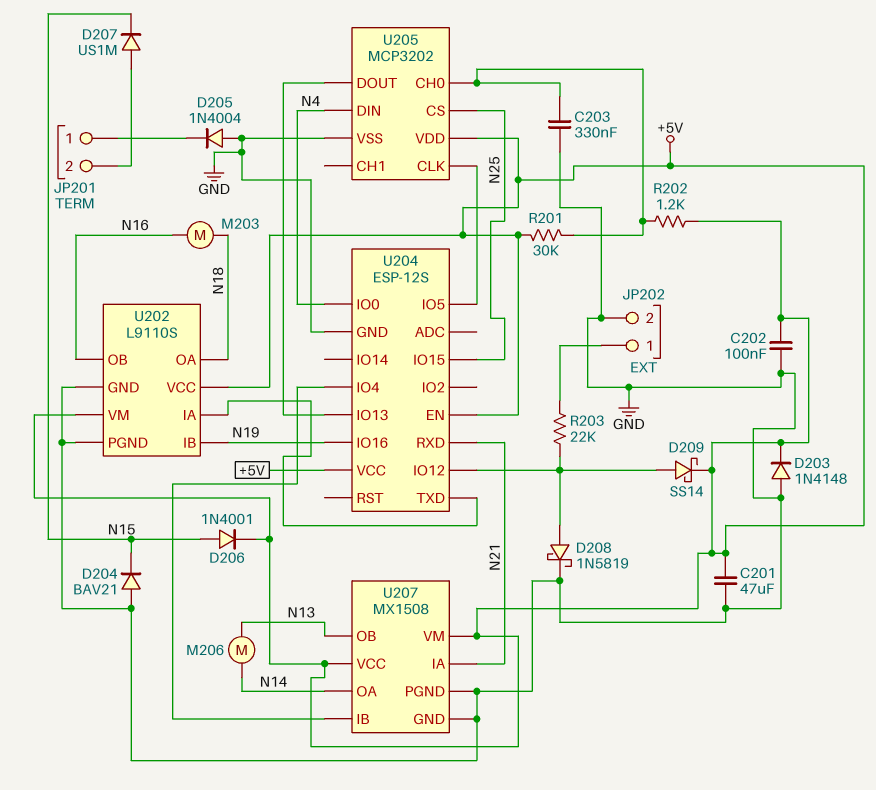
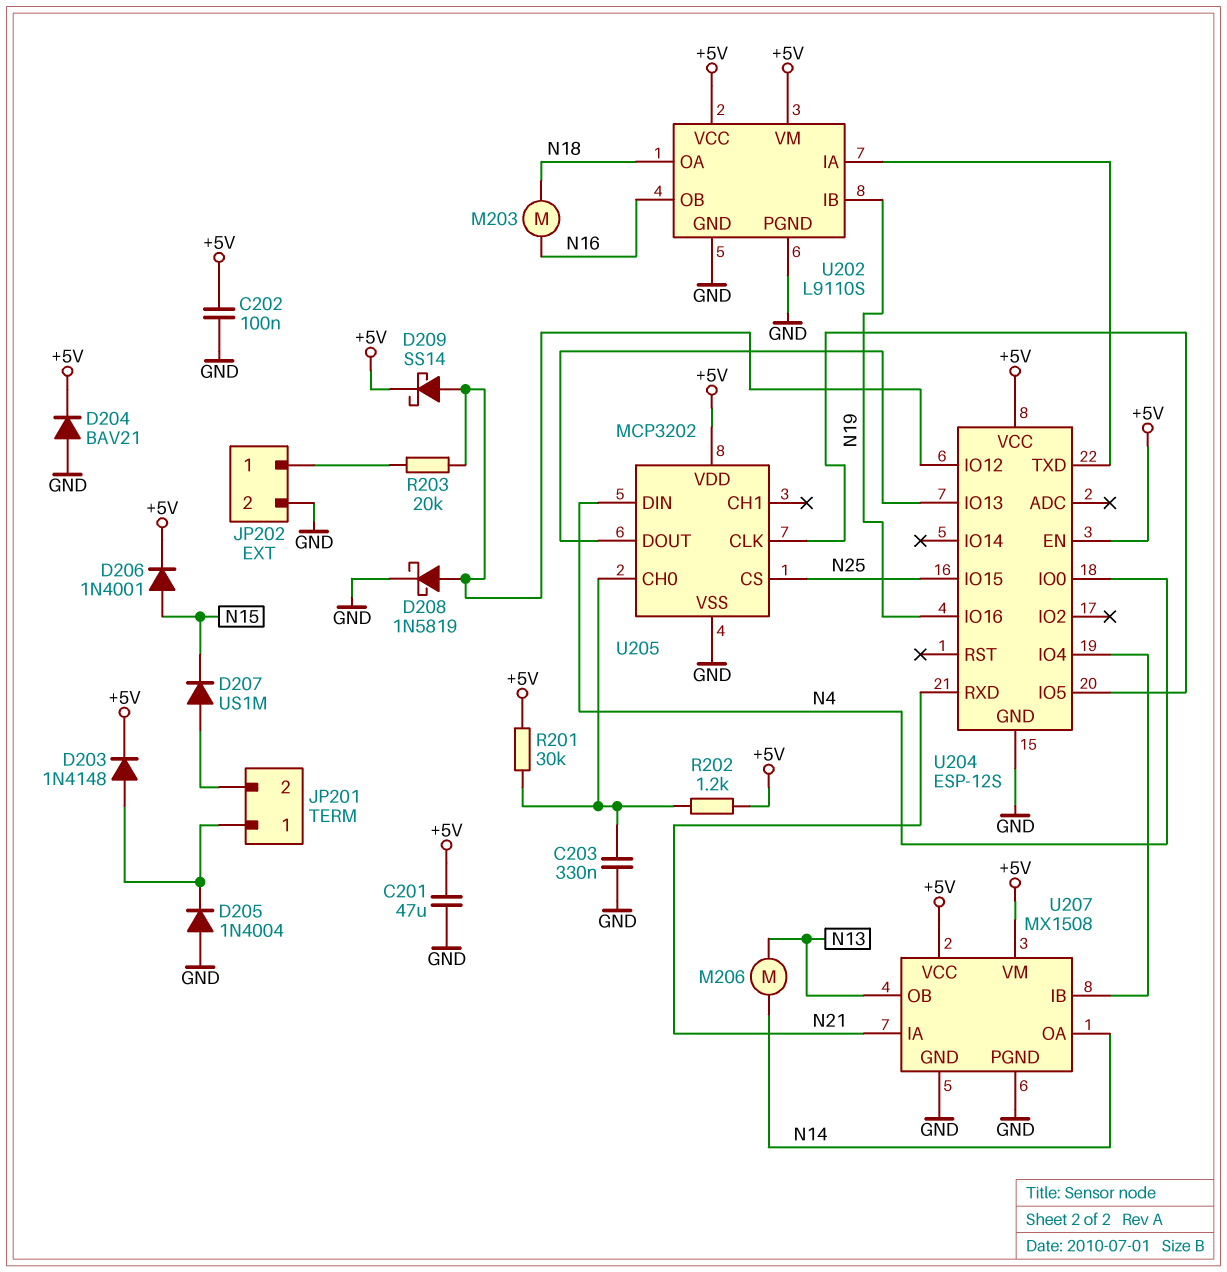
D203: diode 1N4148 (A GND, K +5V) -> diode 1N4148 (A JP201/1, K +5V)
D204: diode BAV21 (A GND, K N15) -> diode BAV21 (A GND, K +5V)
R203: 22k (JP202/1, U204/IO12) -> 20k (JP202/1, U204/IO12)

